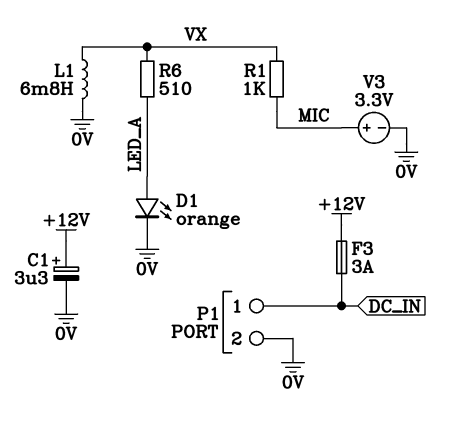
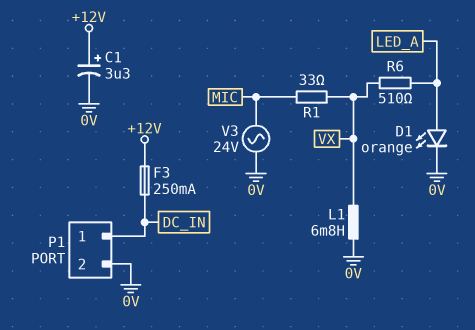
F3: 3A (+12V, DC_IN) -> 250mA (+12V, DC_IN)
R1: 1k (MIC, VX) -> 33 (MIC, VX)
V3: 3.3V (plus MIC, minus 0V) -> AC 24V (0V, MIC)

